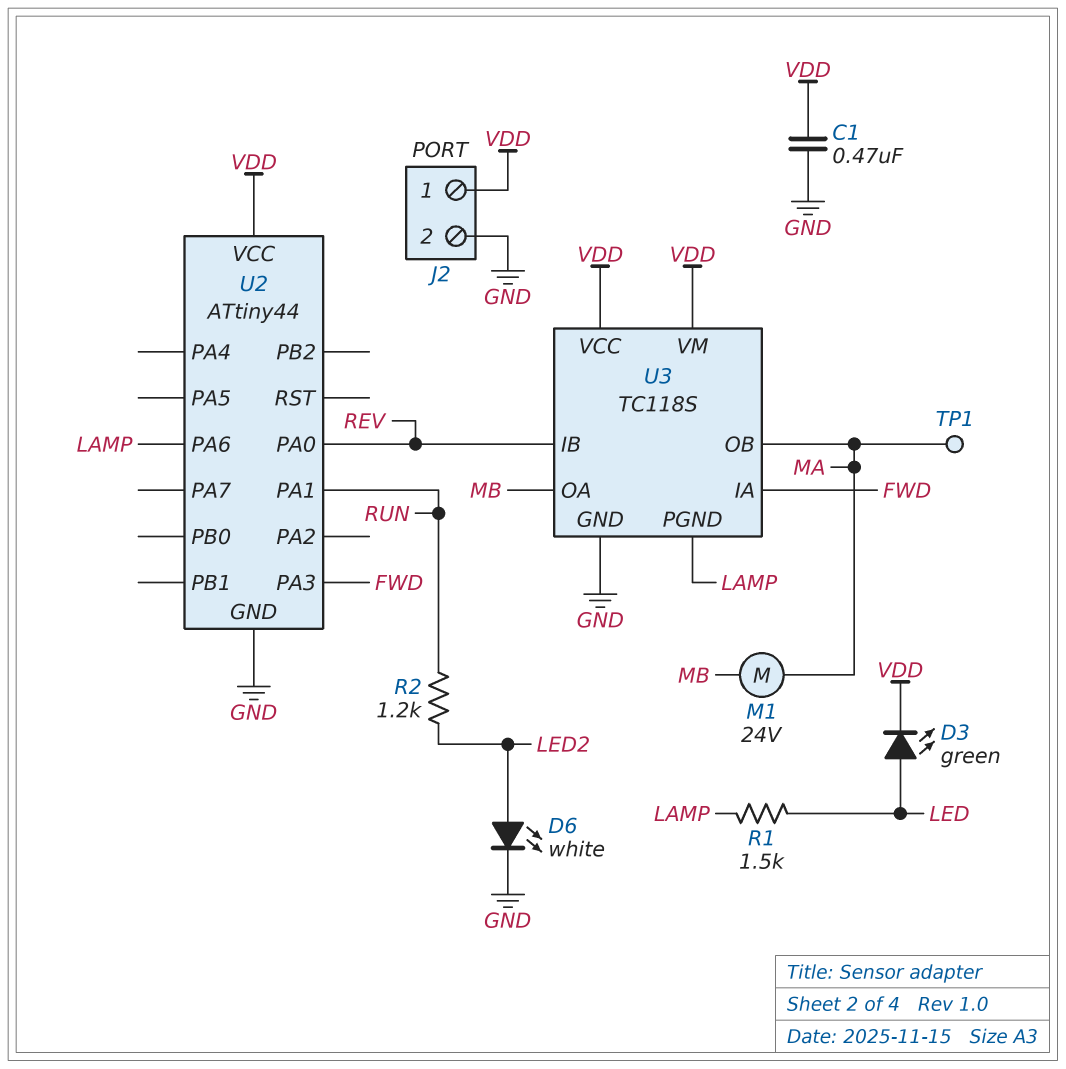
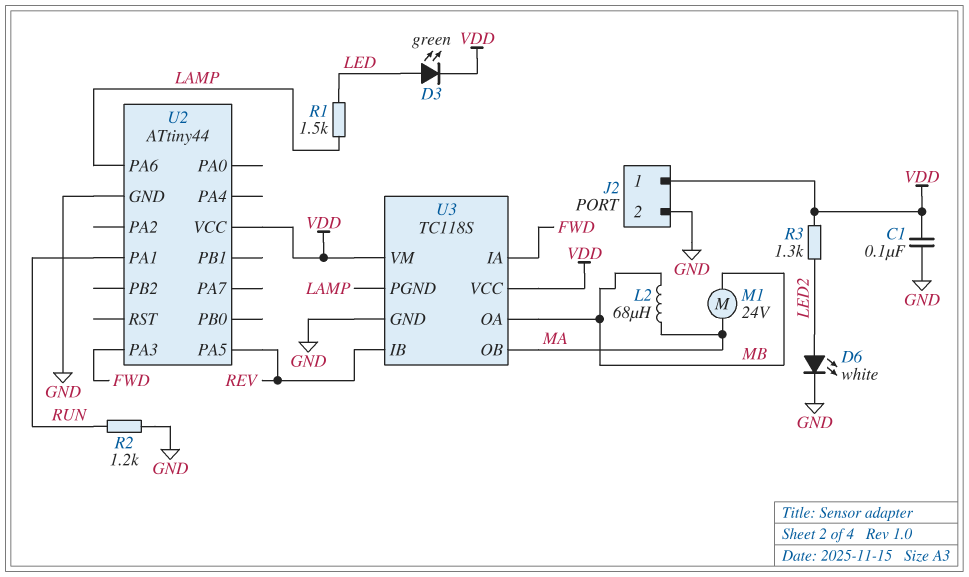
C1: 470nF (GND, VDD) -> 100nF (GND, VDD)
L2: none -> 68uH (MA, MB)
R2: 1.2k (LED2, RUN) -> 1.2k (GND, RUN)
R3: none -> 1.3k (LED2, VDD)
TP1: test point (MA) -> none
U2 pin PA0: REV -> none
U2 pin PA5: none -> REV

